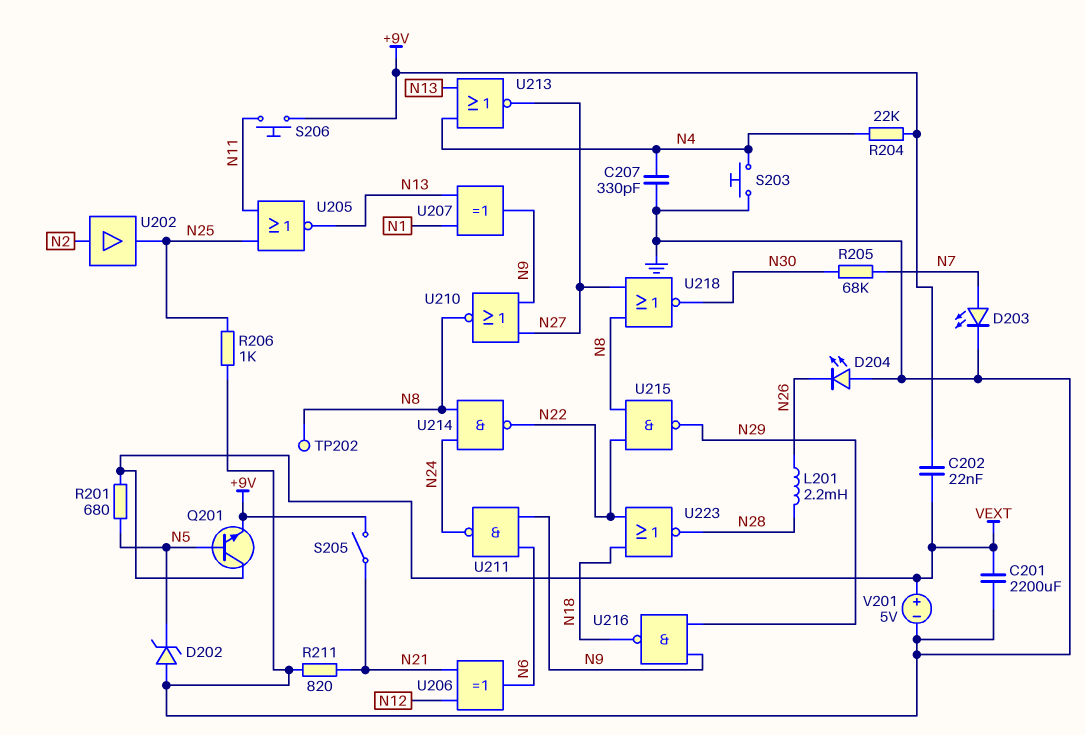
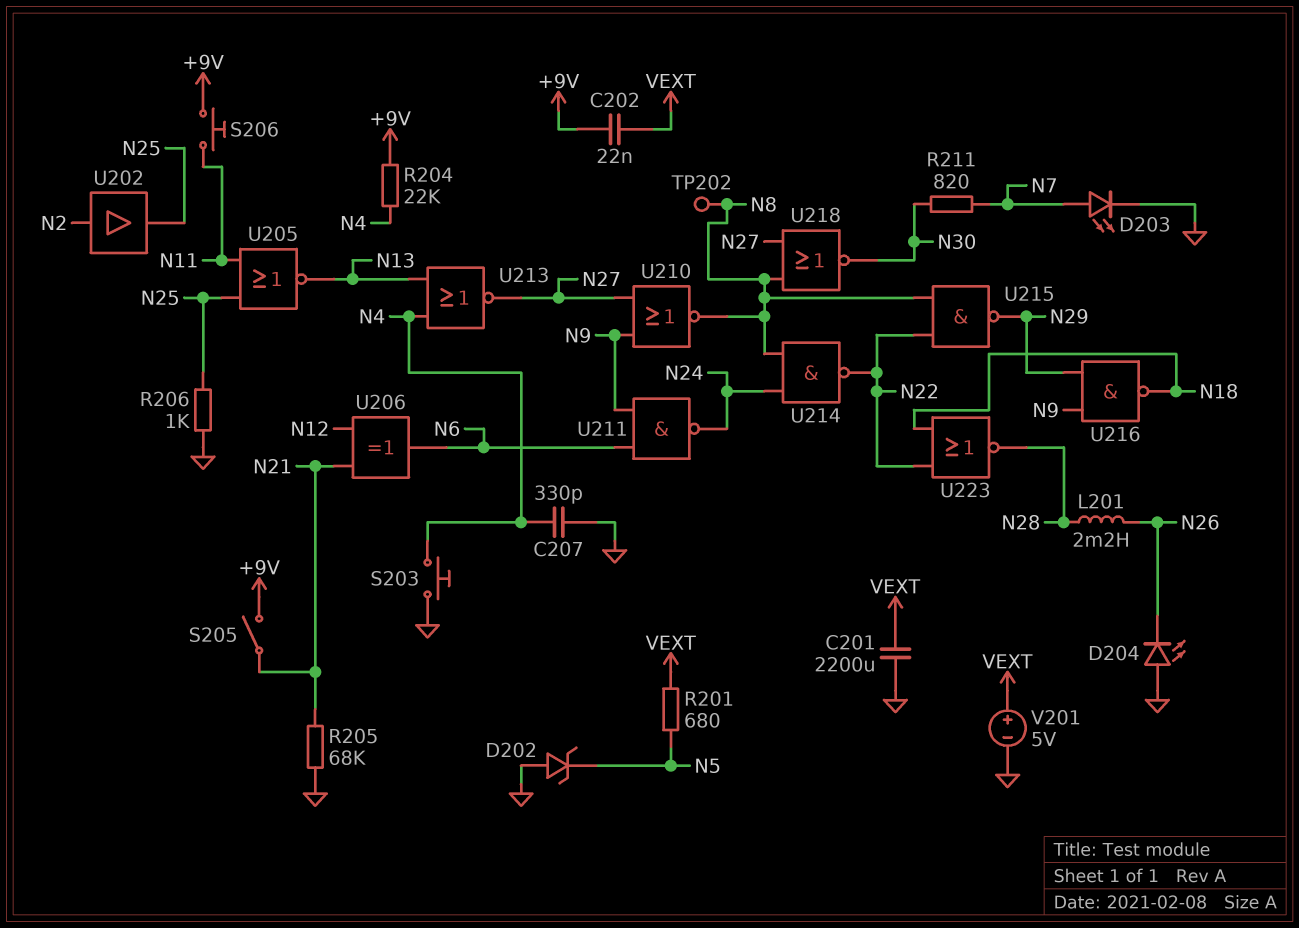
Q201: NPN (B N5, C VEXT, E +9V) -> none
R205: 68k (N7, N30) -> 68k (GND, N21)
R211: 820 (GND, N21) -> 820 (N7, N30)
U207: XOR (in N1, in N13, out N9) -> none

